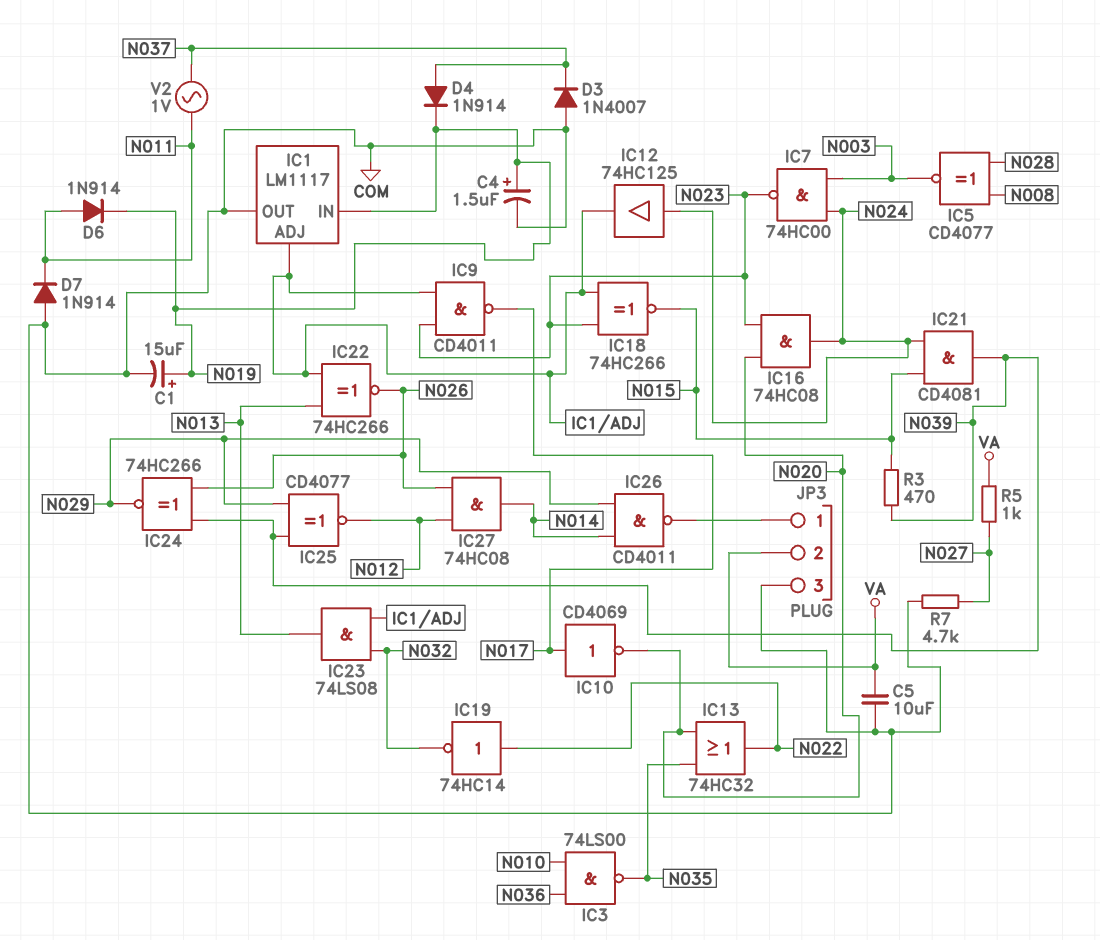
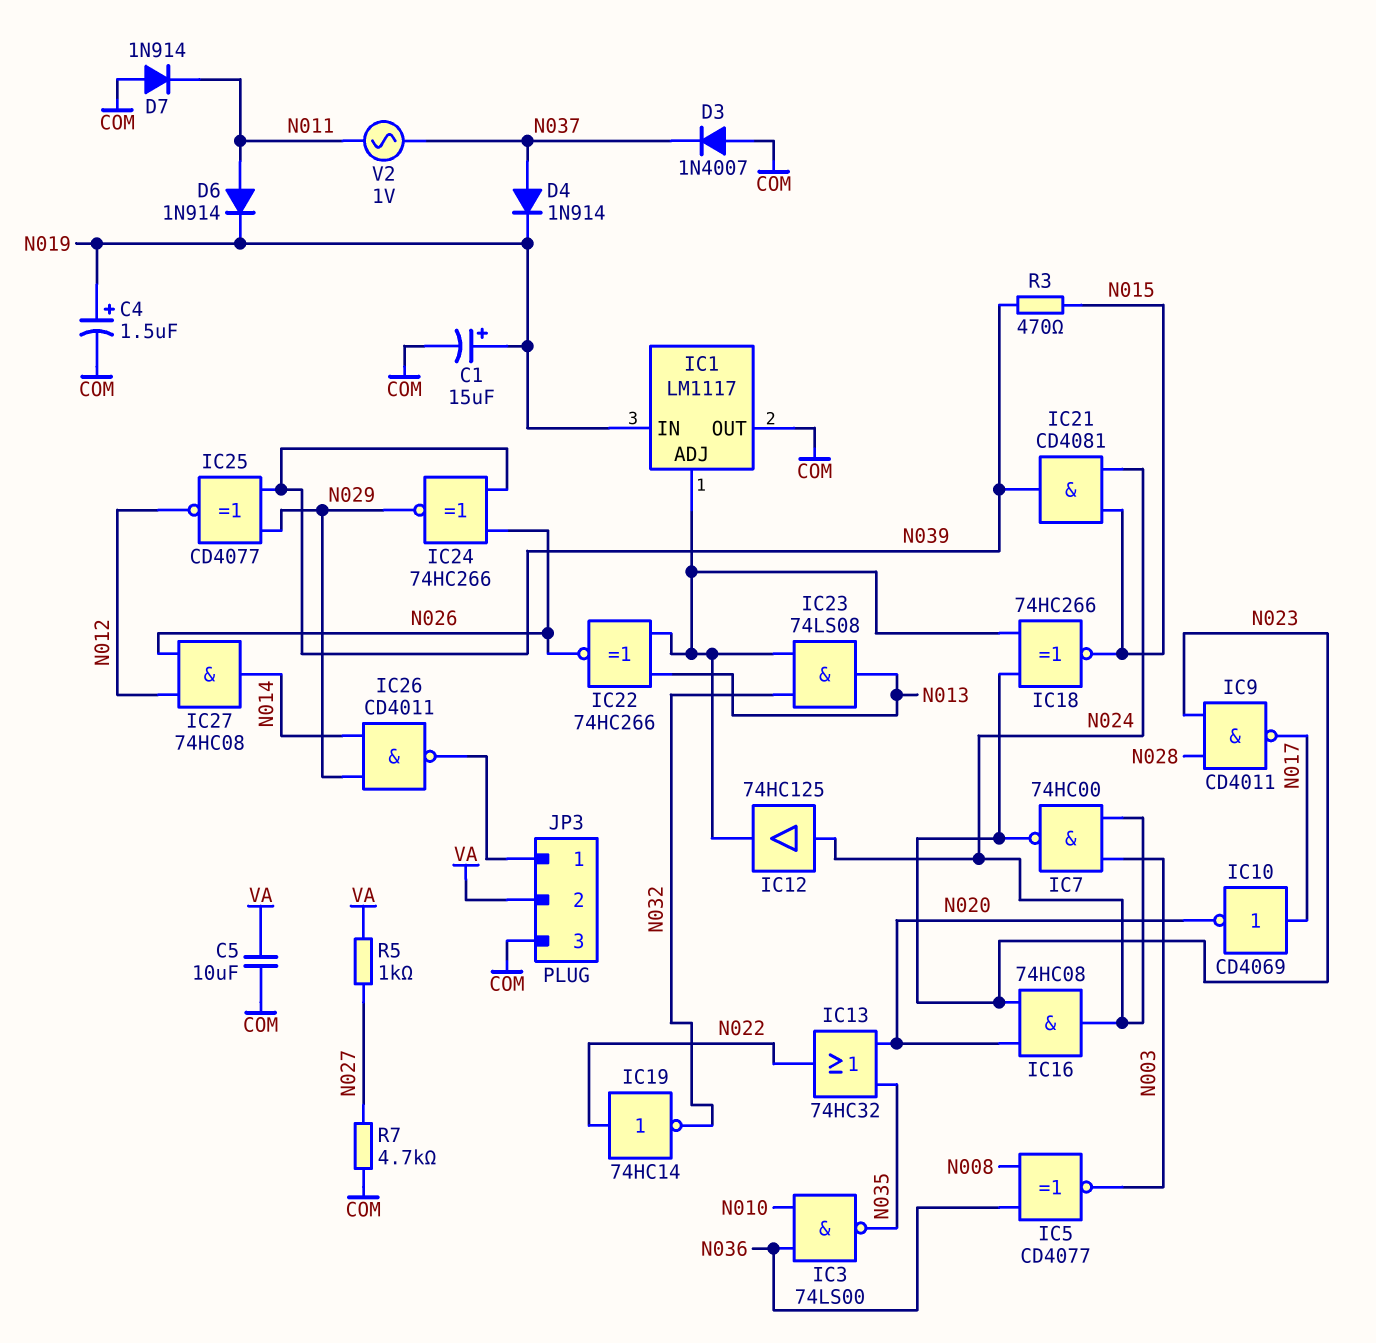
IC5: XNOR CD4077 (in N008, in N028, out N003) -> XNOR CD4077 (in N008, in N036, out N003)
IC9: NAND CD4011 (in IC1/ADJ, in N023, out N017) -> NAND CD4011 (in N023, in N028, out N017)

